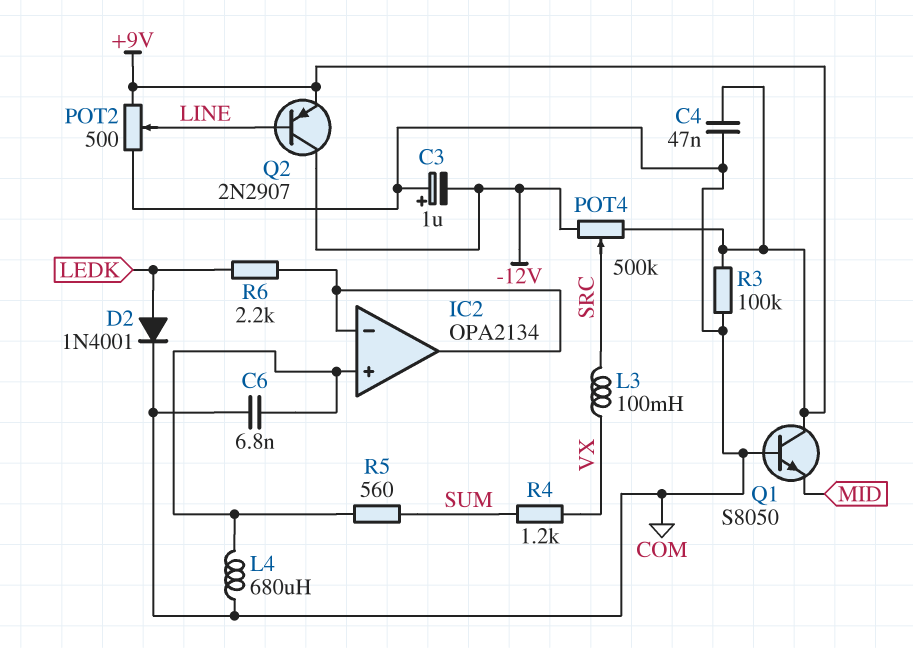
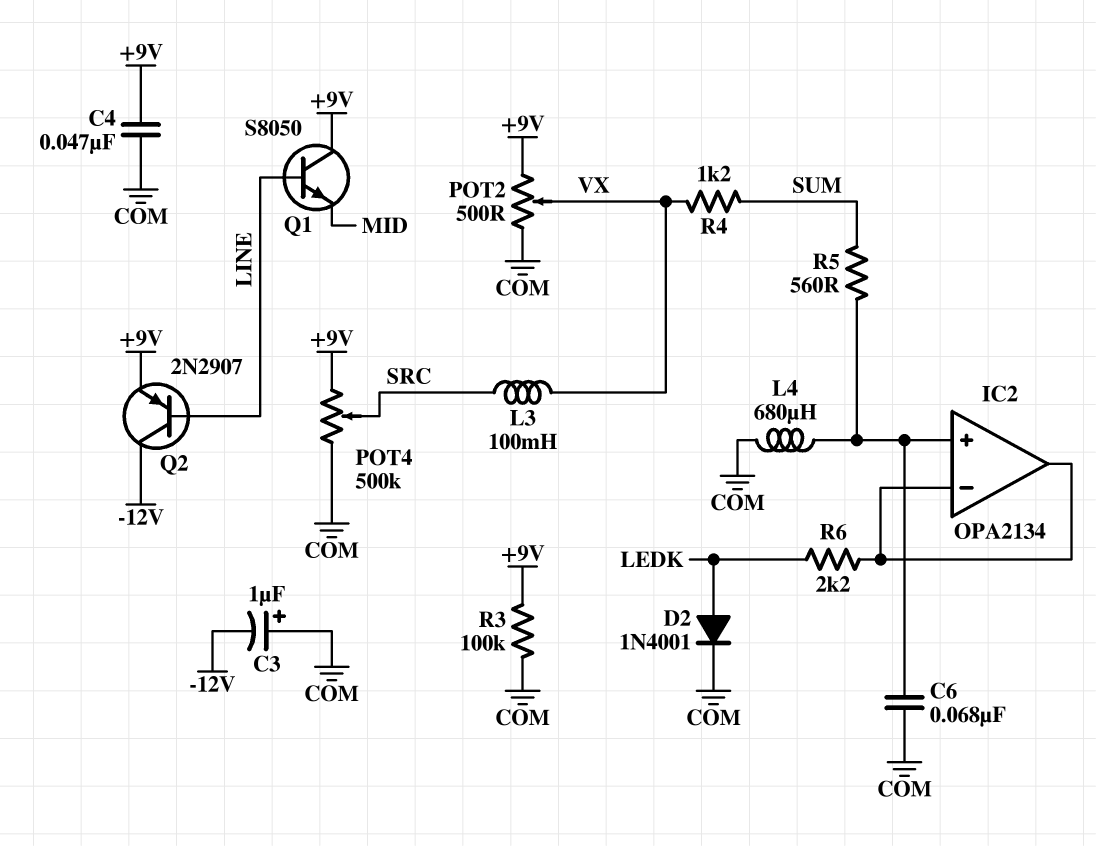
C6: 6.8nF (COM, IC2/in+) -> 68nF (COM, IC2/in+)
POT2: 500 (+9V, COM, wiper LINE) -> 500 (+9V, COM, wiper VX)
POT4: 500k (+9V, -12V, wiper SRC) -> 500k (+9V, COM, wiper SRC)
Q1: NPN S8050 (B COM, C +9V, E MID) -> NPN S8050 (B LINE, C +9V, E MID)

